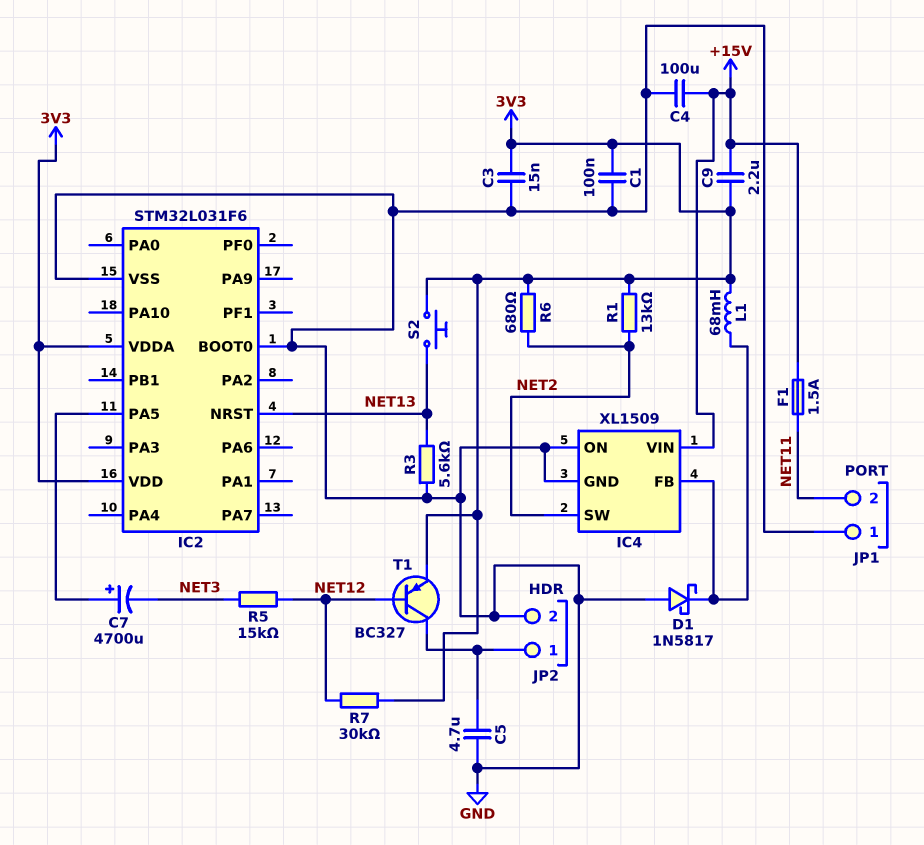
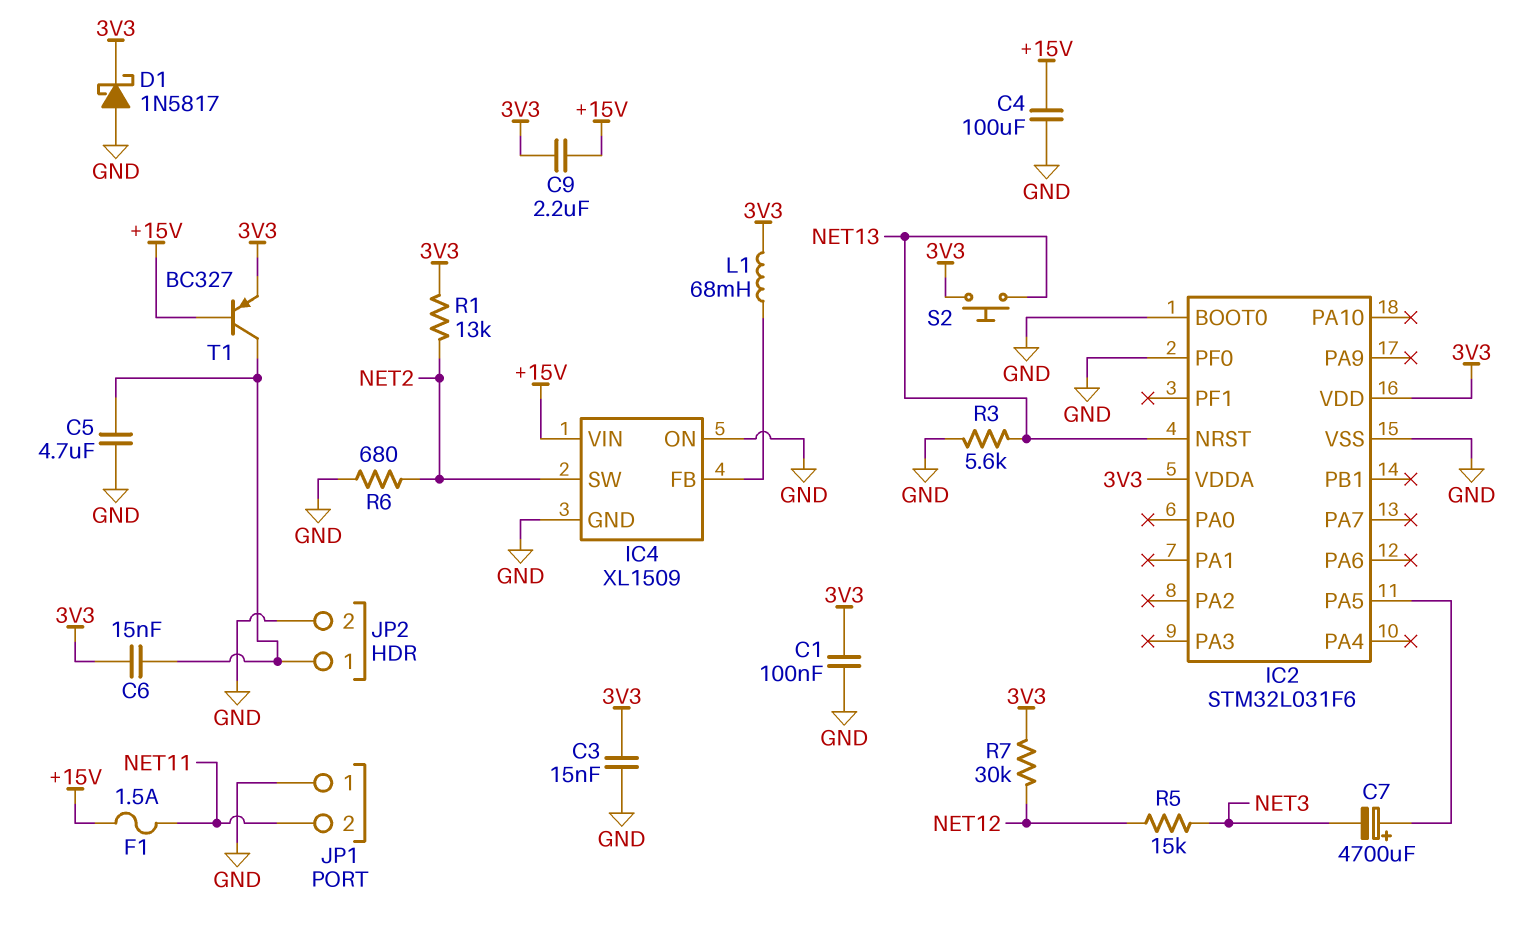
C6: none -> 15nF (3V3, JP2/1)
D1: schottky 1N5817 (A GND, K IC4/FB) -> schottky 1N5817 (A GND, K 3V3)
IC2 pin PF0: none -> GND
R6: 680 (3V3, NET2) -> 680 (GND, NET2)
T1: PNP BC327 (B NET12, C JP2/1, E 3V3) -> PNP BC327 (B +15V, C JP2/1, E 3V3)

